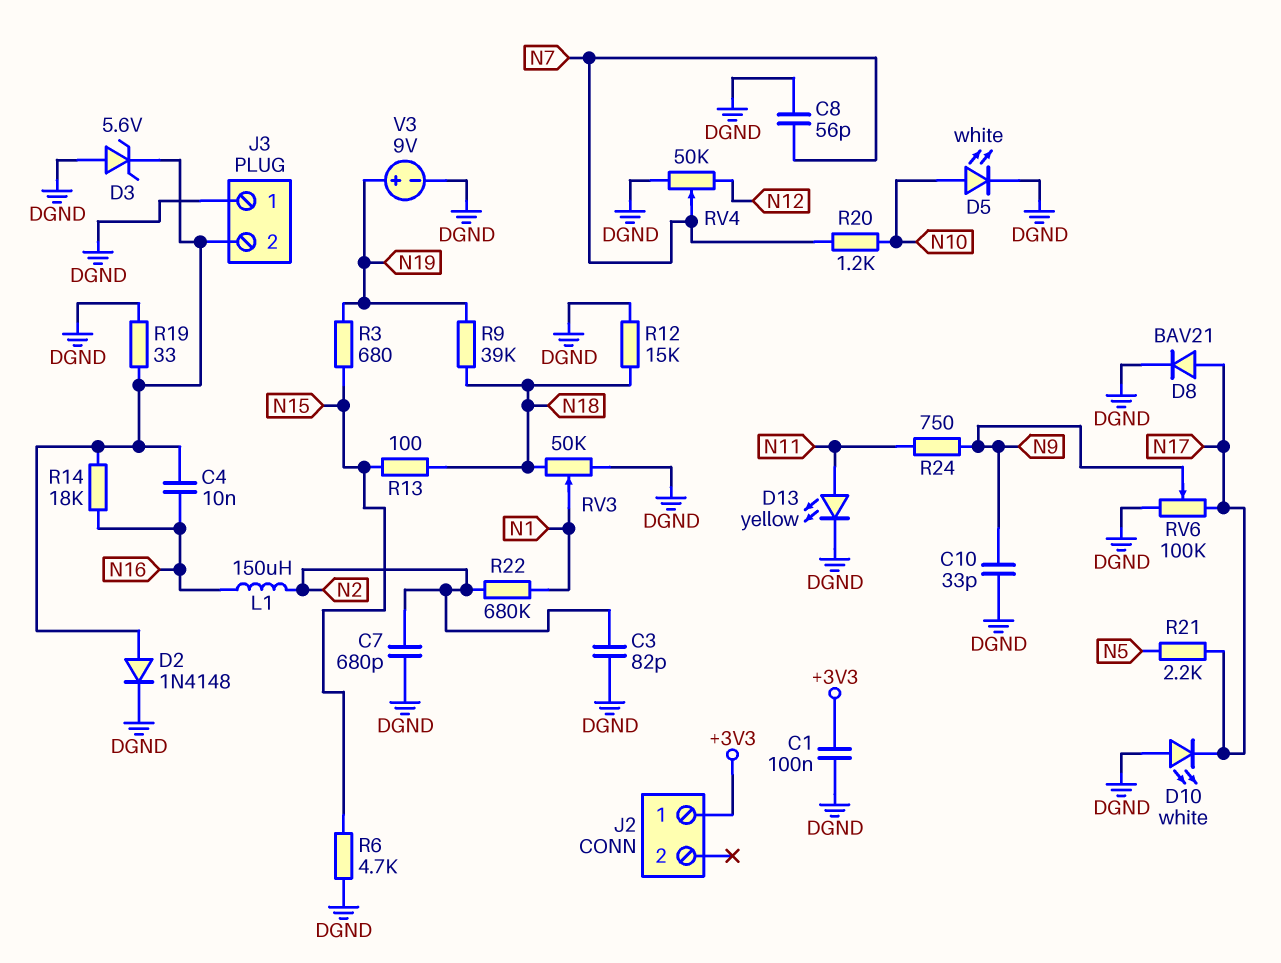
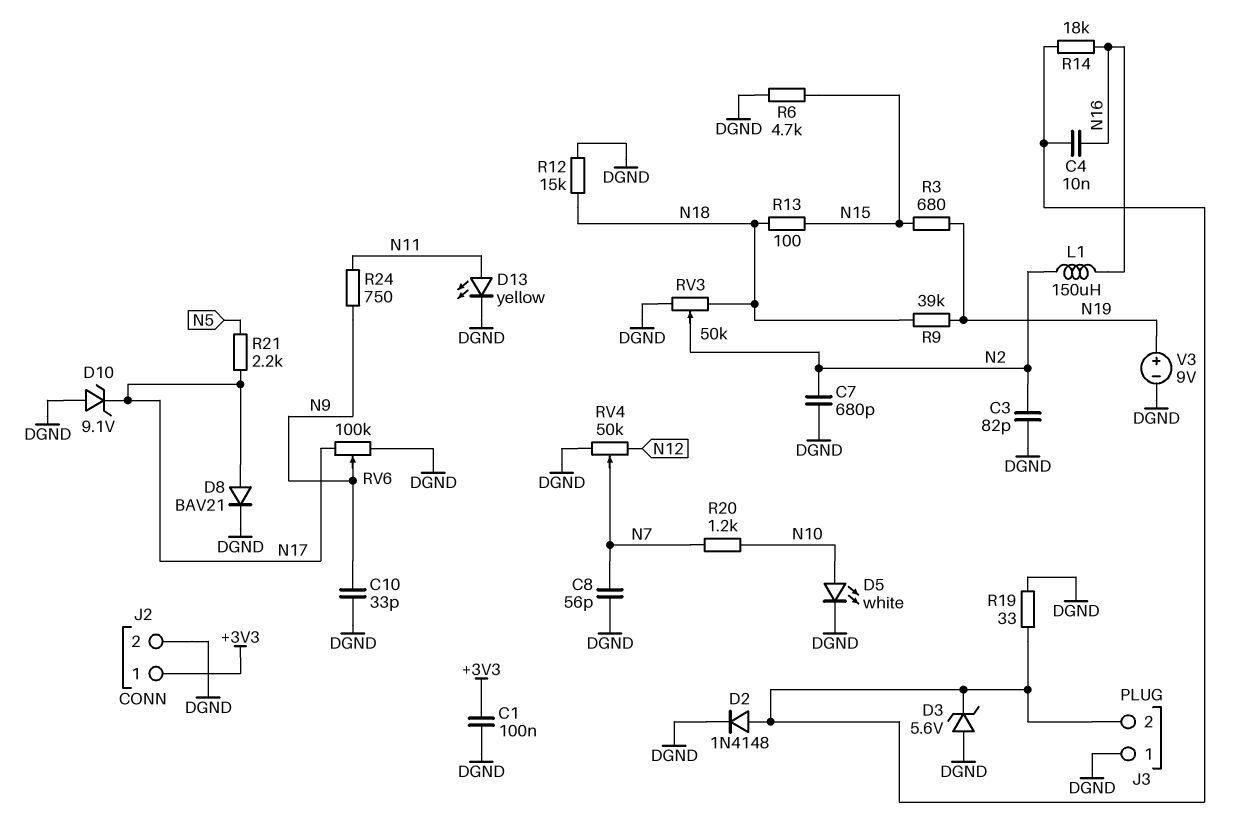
D10: LED white (A DGND, K N17) -> zener 9.1V (A DGND, K N17)
J2 pin 2: none -> DGND
R22: 680k (N1, N2) -> none
RV3: 50k (DGND, N18, wiper N1) -> 50k (DGND, N18, wiper N2)

